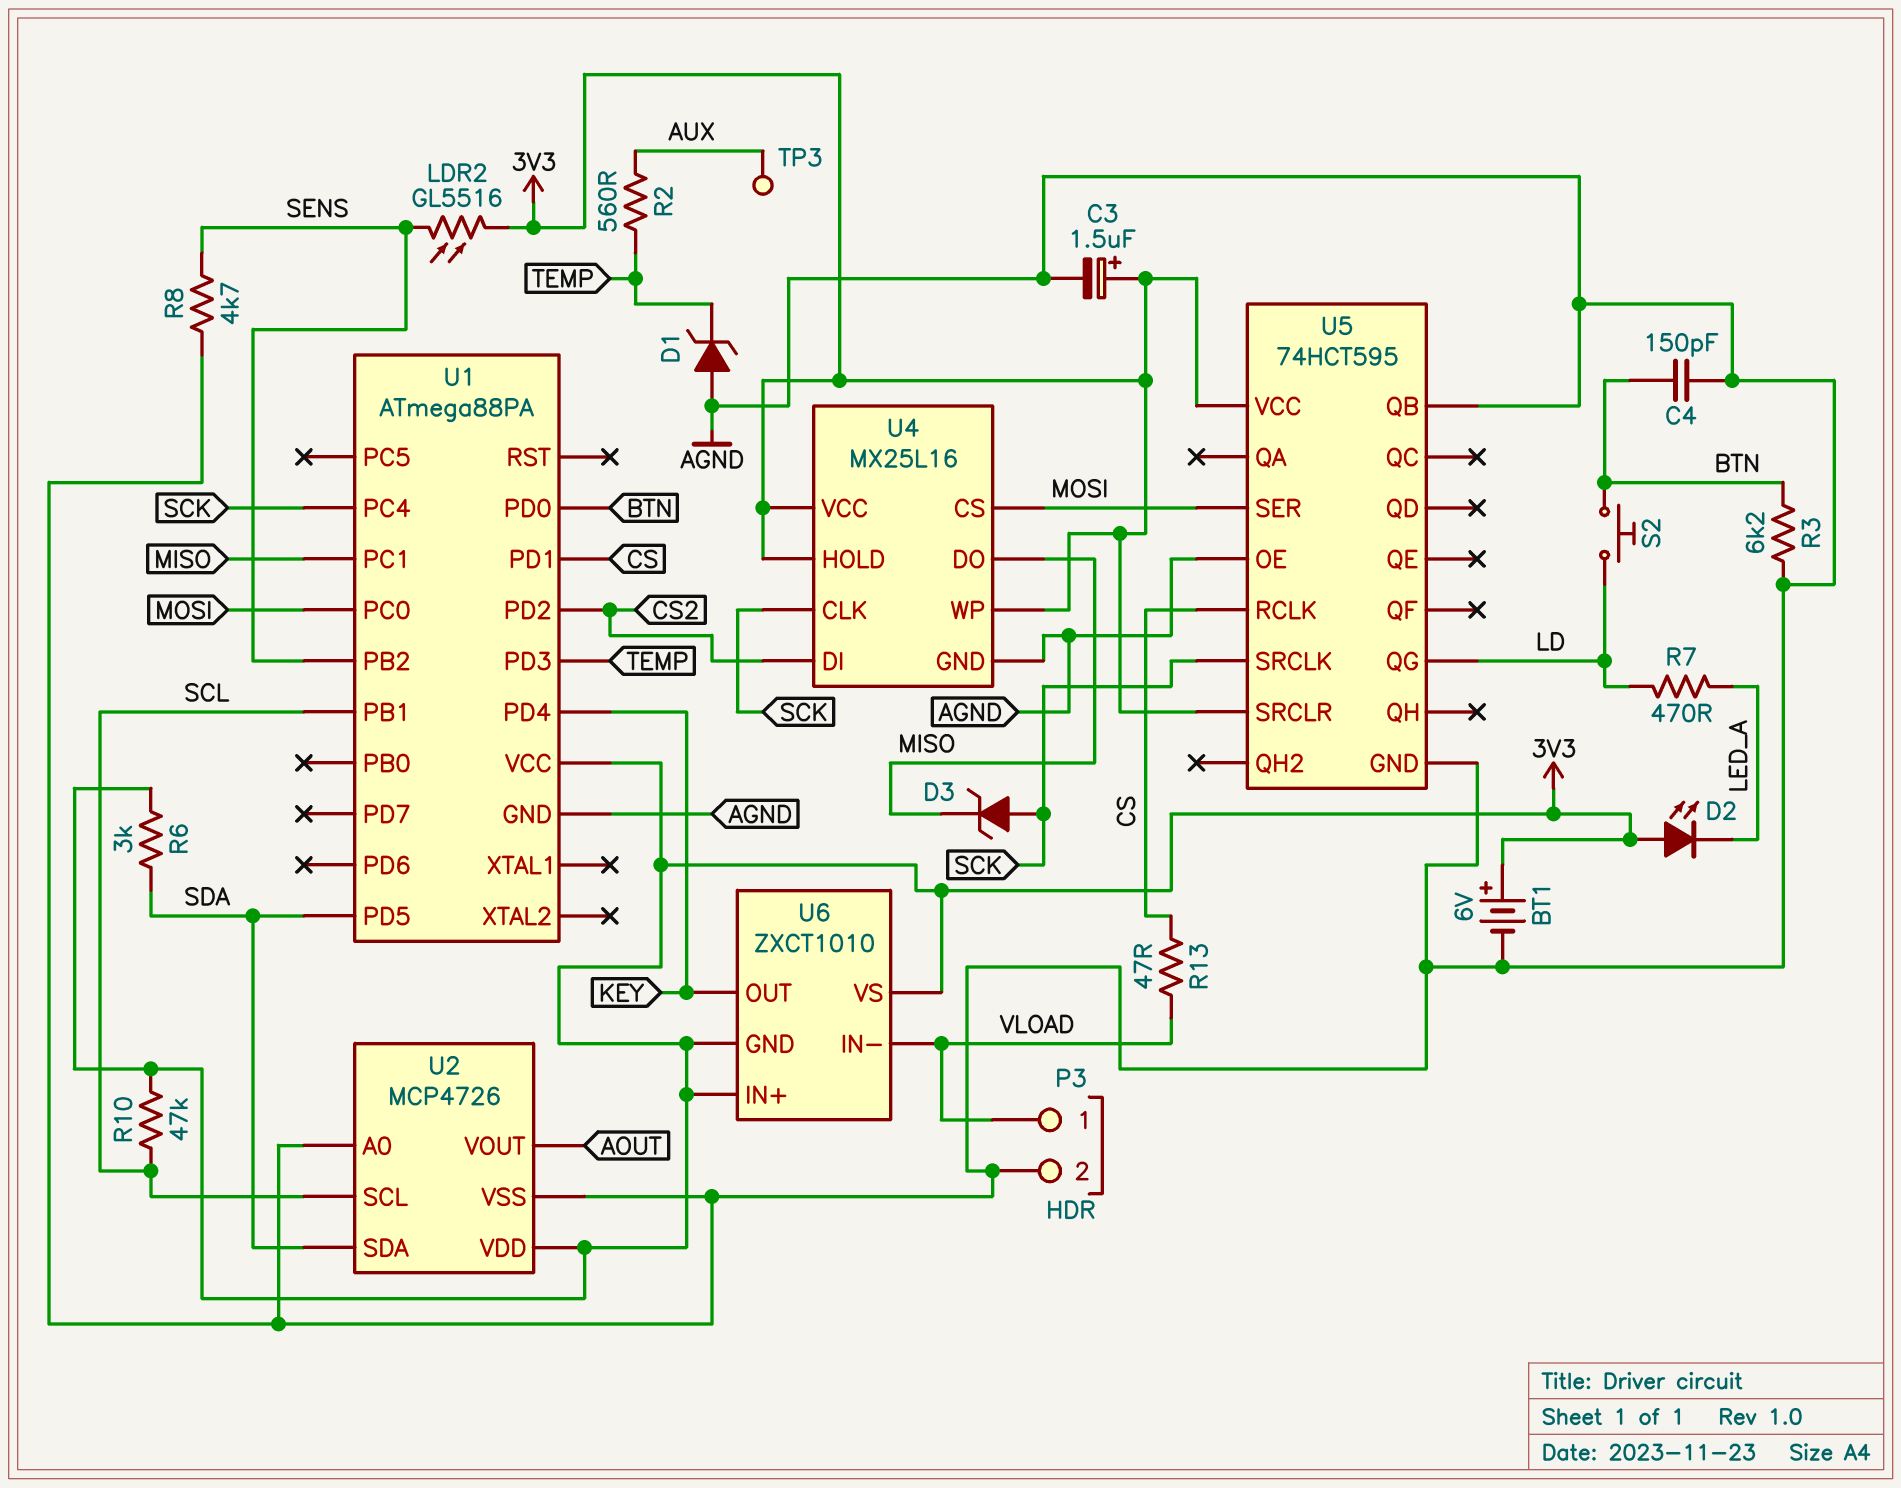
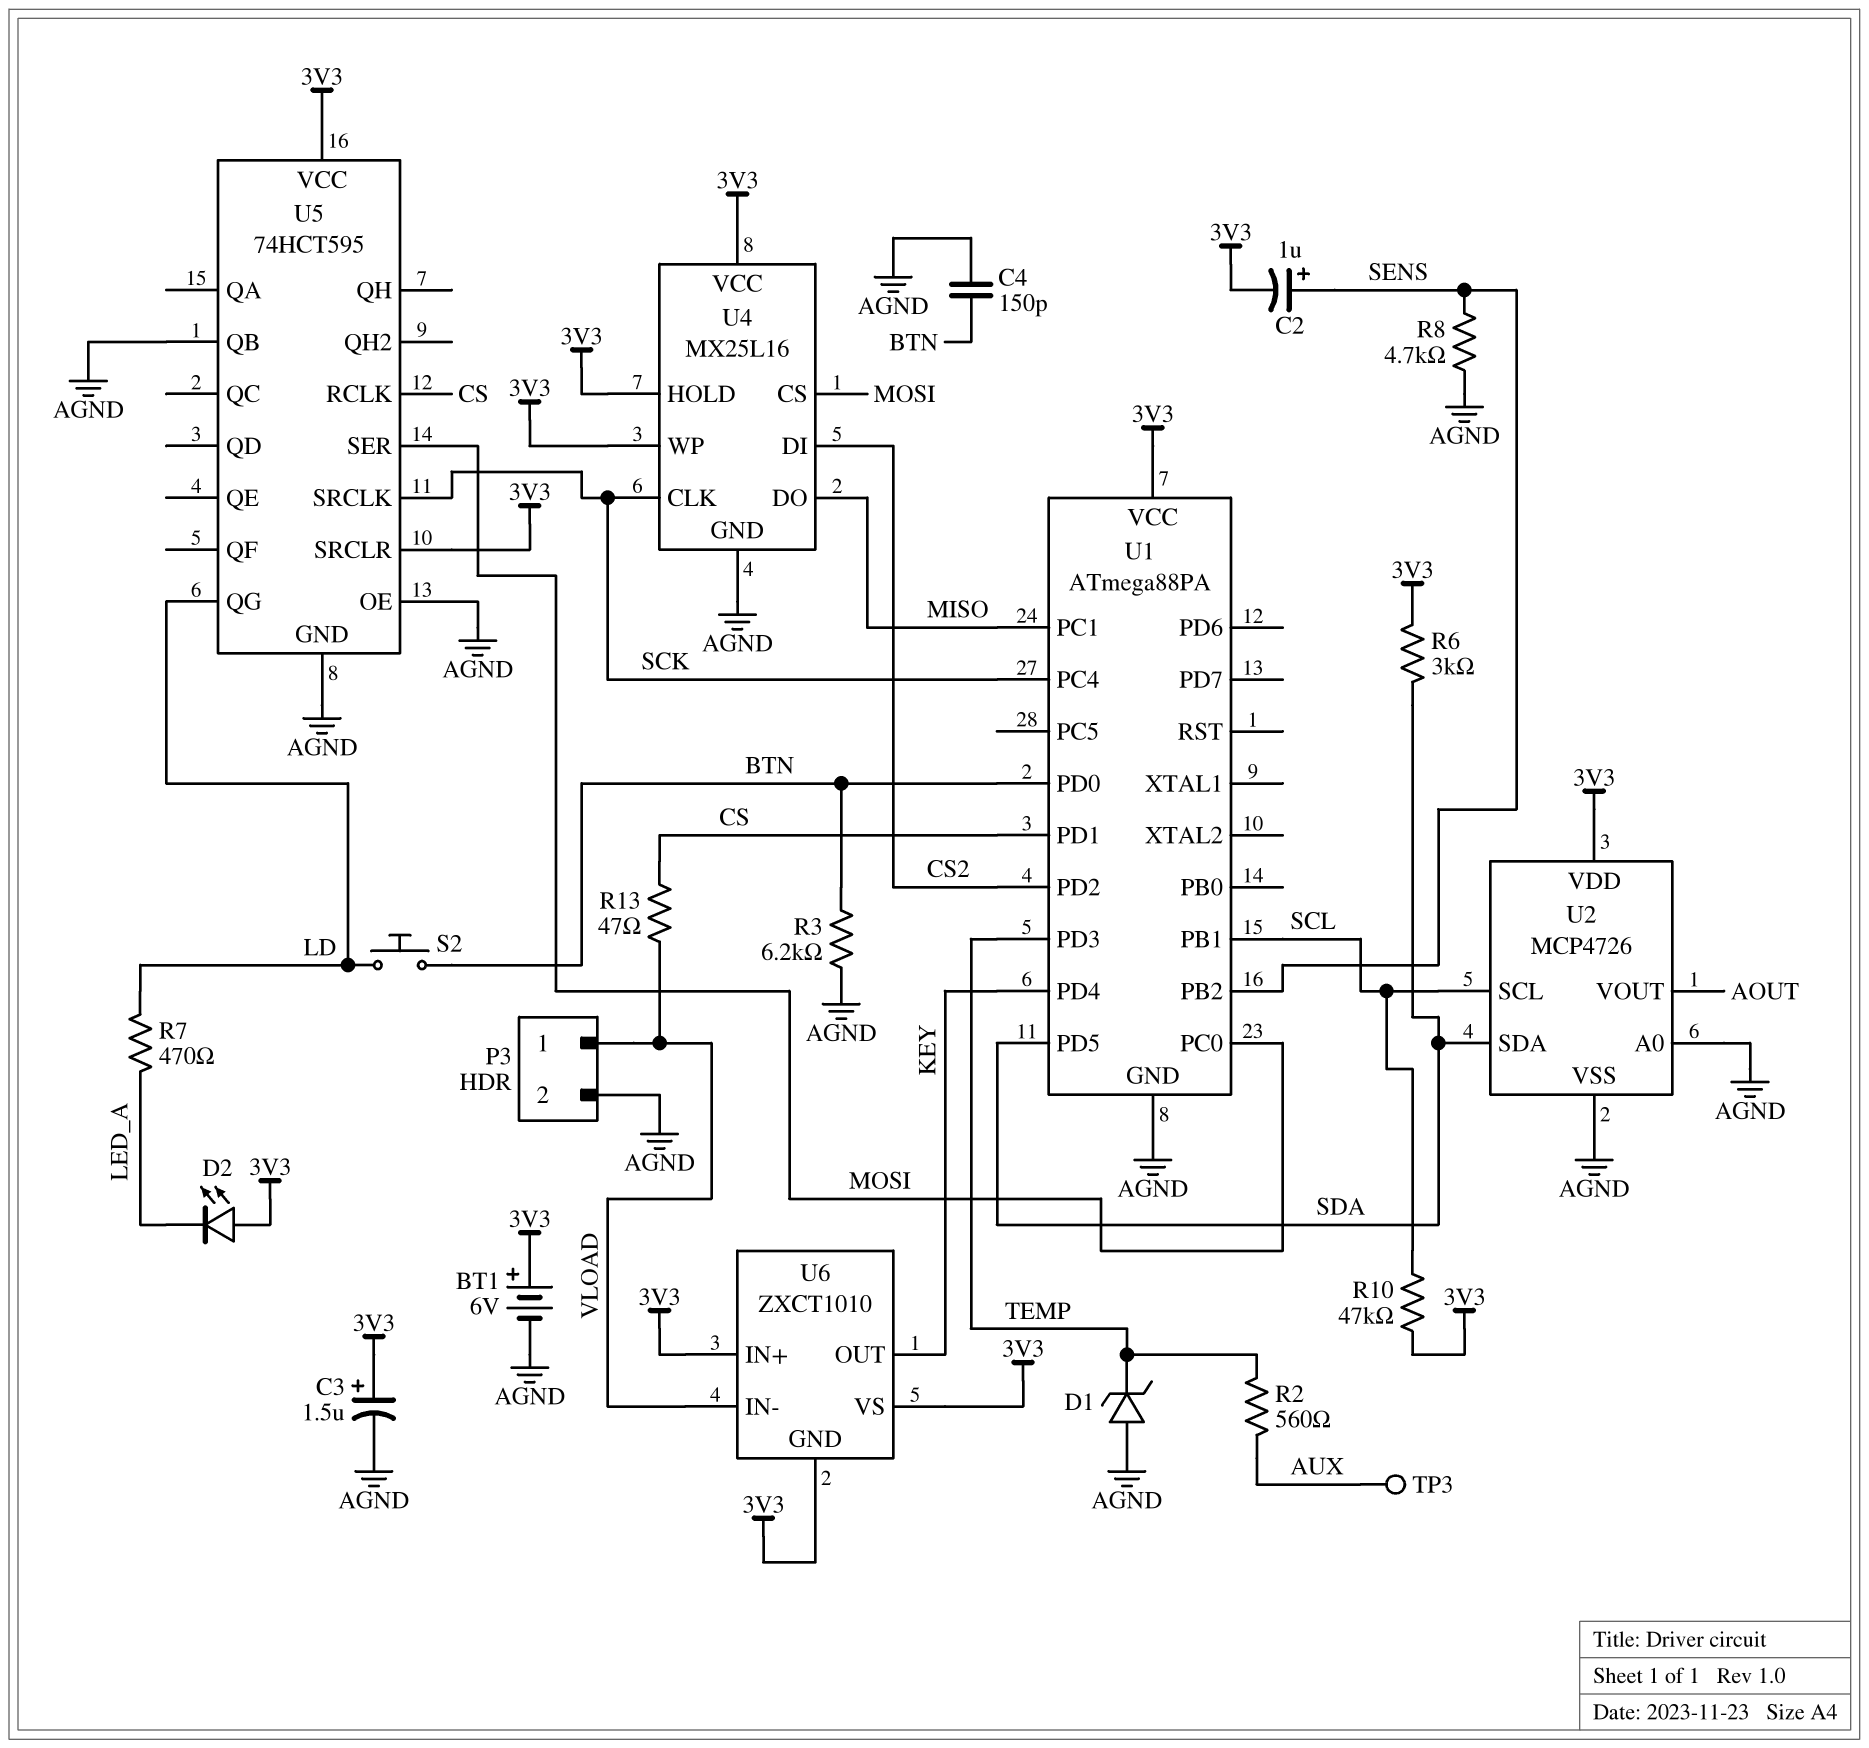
C2: none -> 1uF (plus SENS, minus 3V3)
D3: zener (A SCK, K MISO) -> none
LDR2: GL5516 (3V3, SENS) -> none

